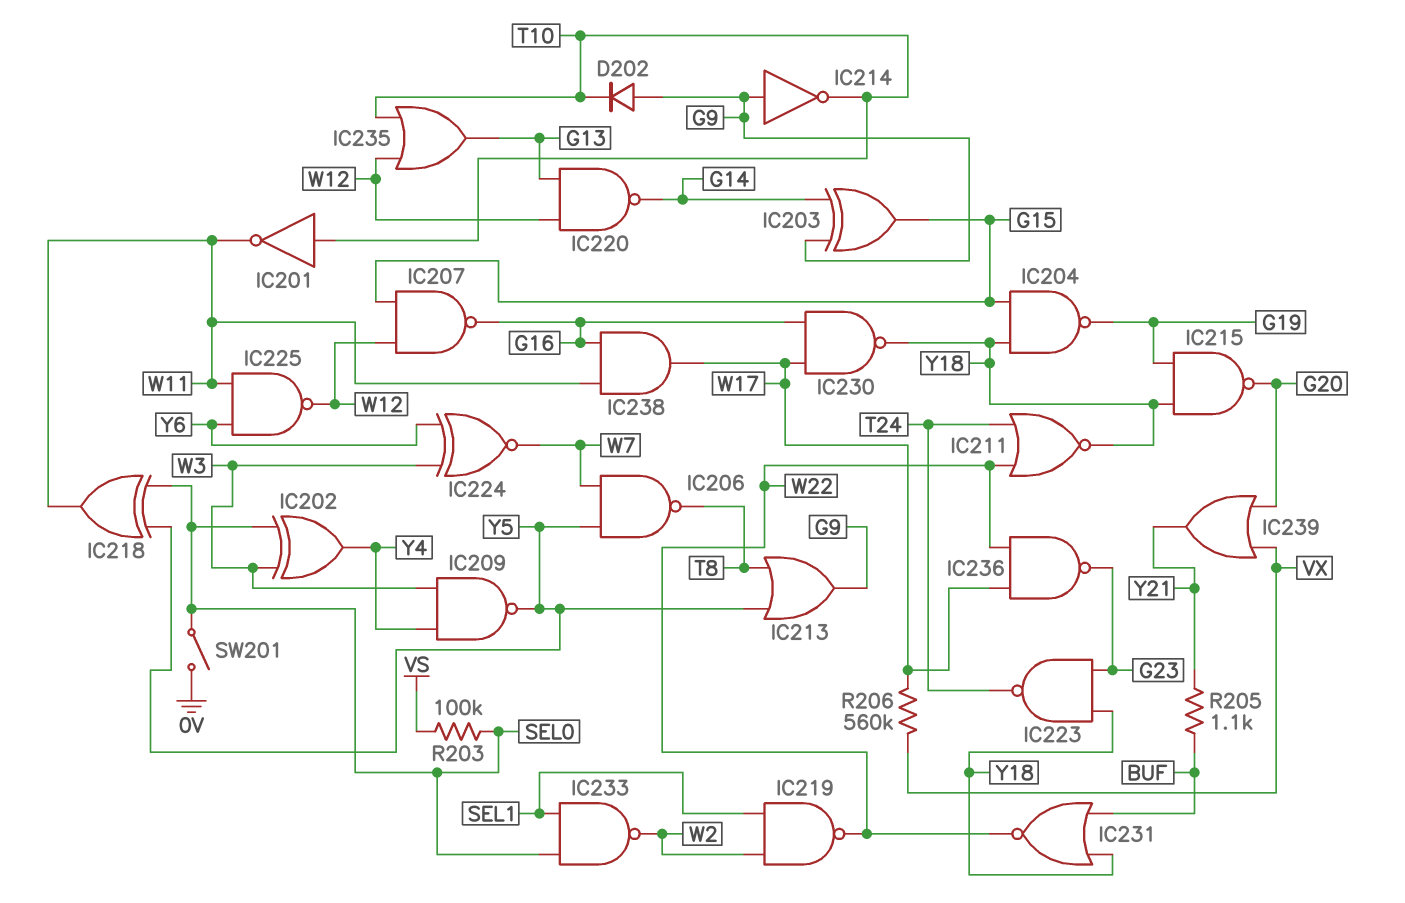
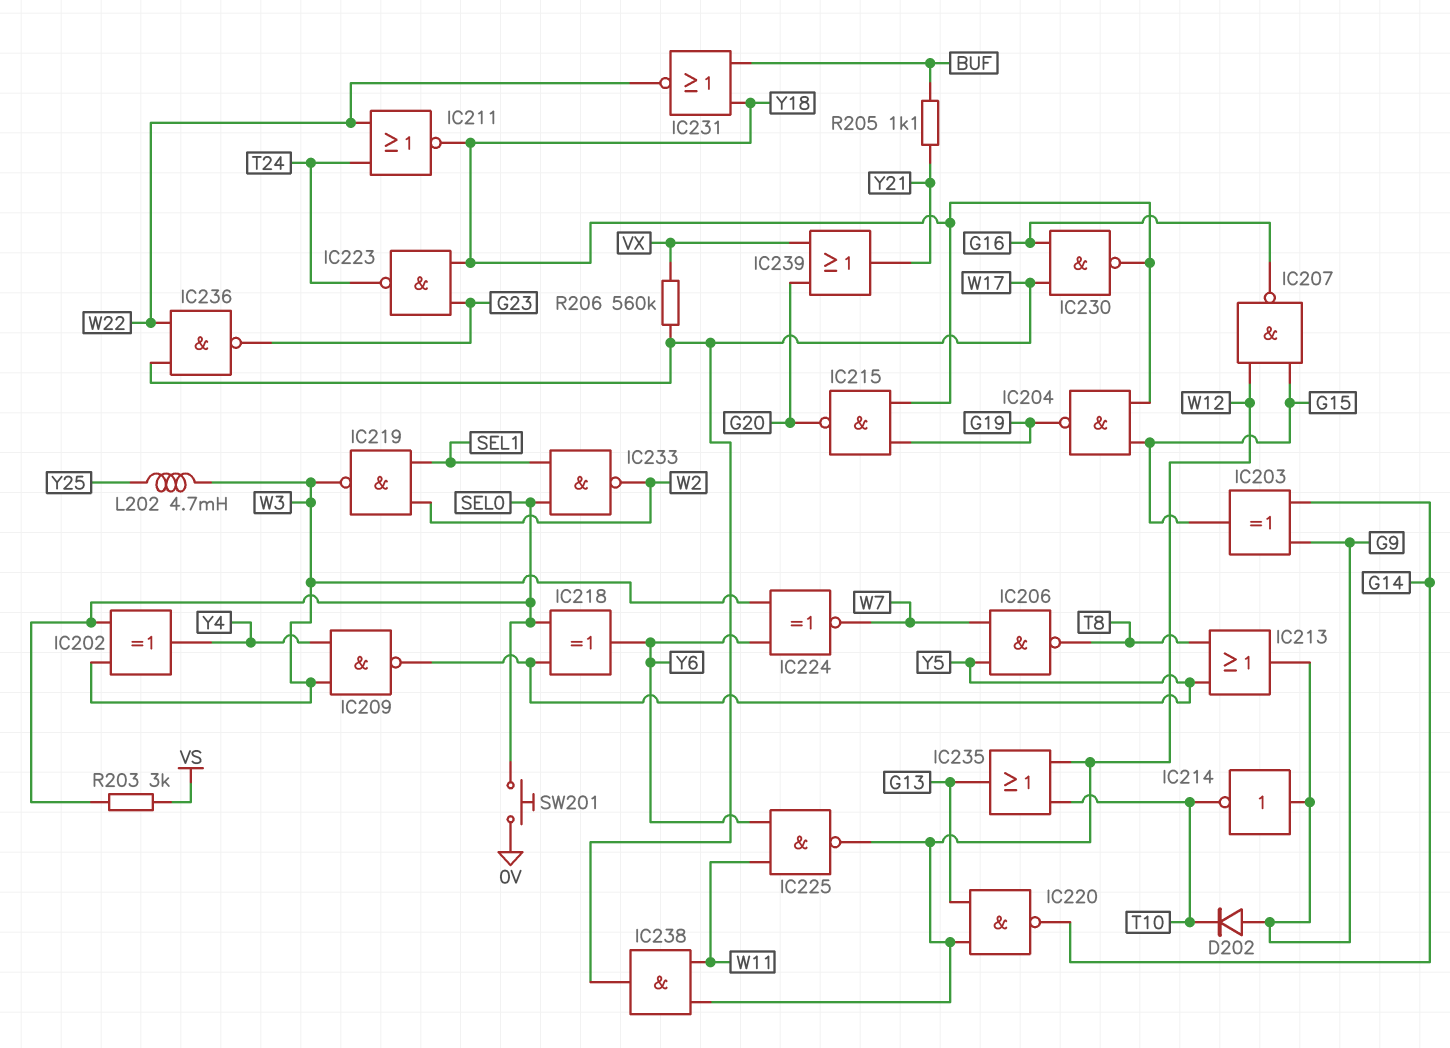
IC201: NOT (in T10, out W11) -> none
IC218: XOR (in SEL0, in Y5, out W11) -> XOR (in SEL0, in Y5, out Y6)
IC219: NAND (in SEL1, in W2, out W22) -> NAND (in SEL1, in W2, out W3)
IC238: AND (in G16, in W11, out W17) -> AND (in W11, in W12, out W17)
L202: none -> 4.7mH (W3, Y25)
R203: 100k (SEL0, VS) -> 3k (SEL0, VS)
SW201: switch (0V, SEL0) -> button (0V, SEL0)

